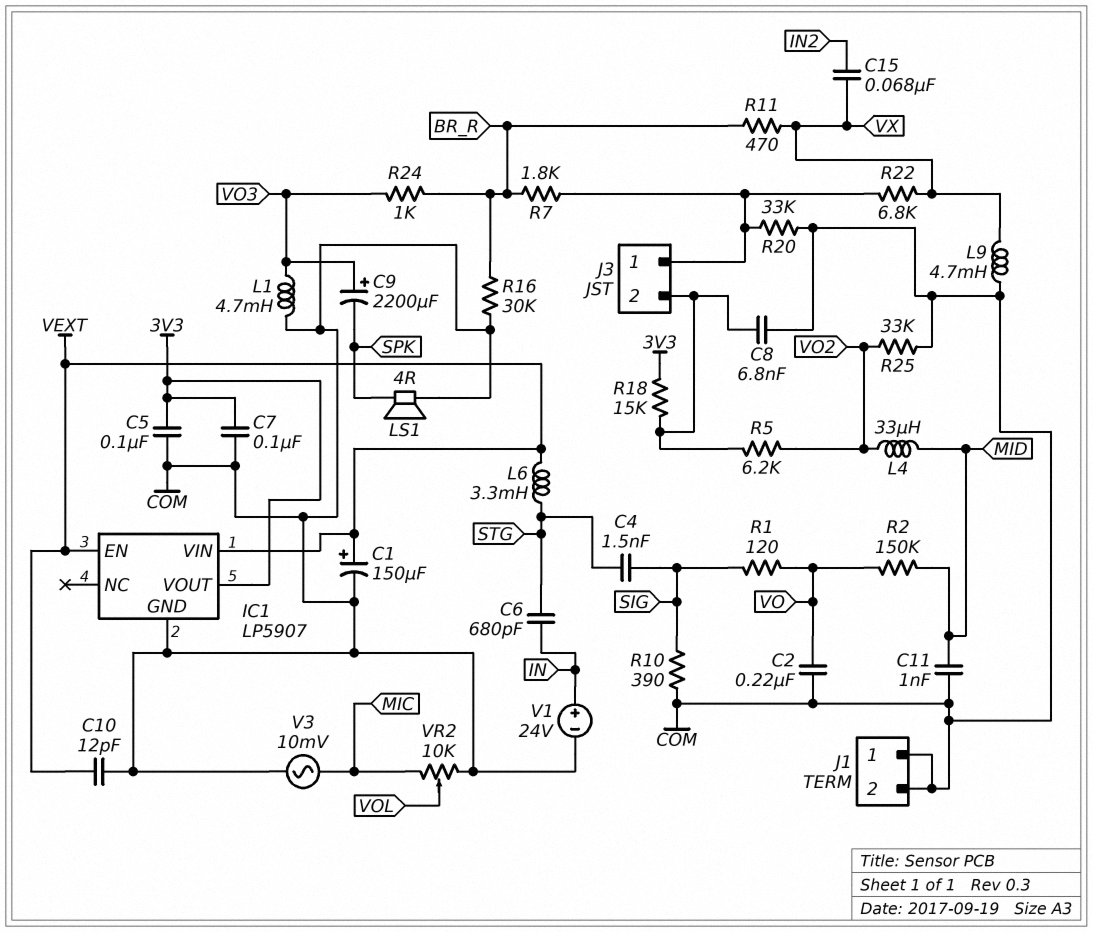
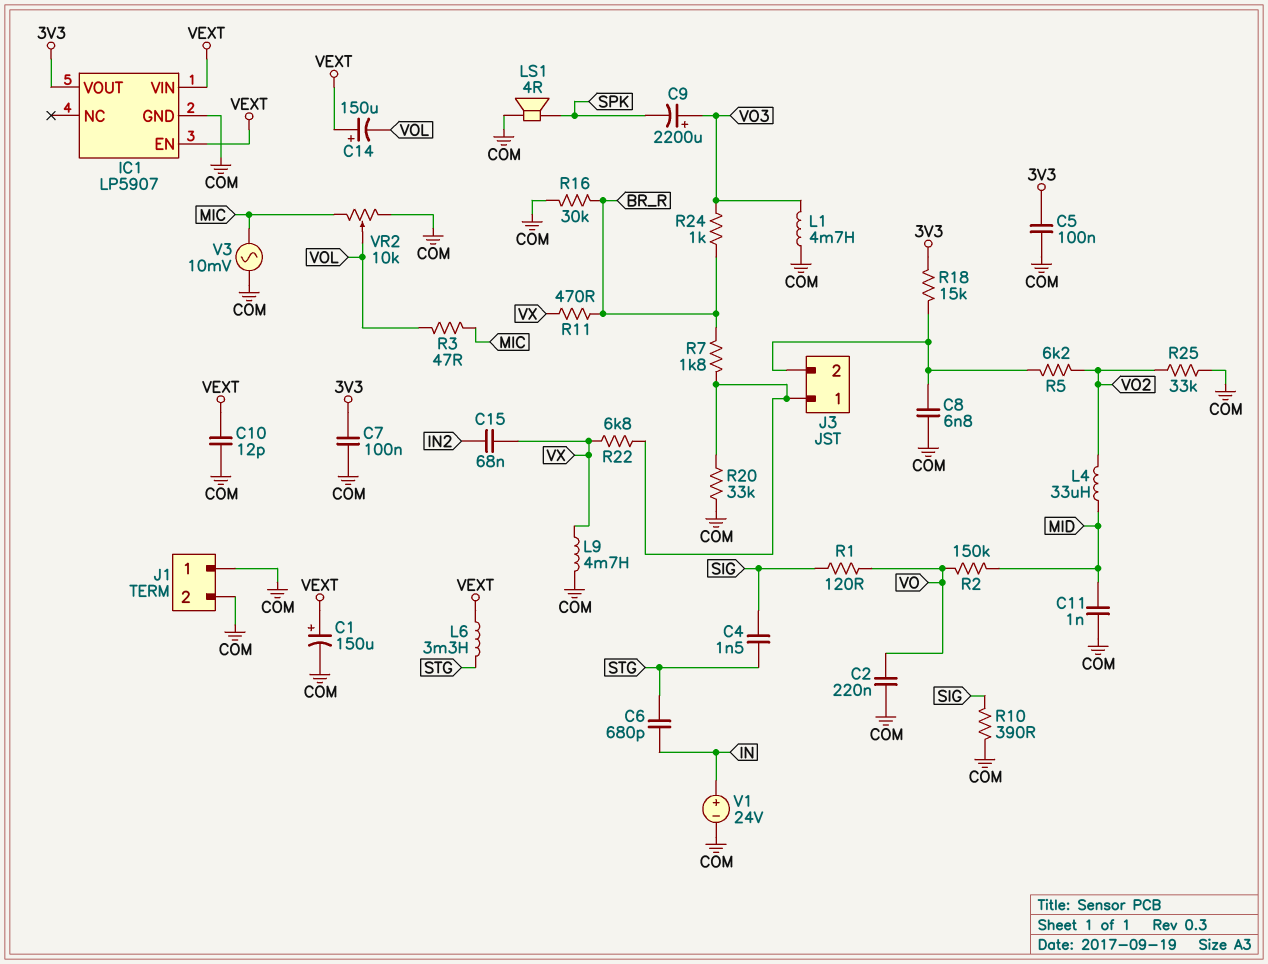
C14: none -> 150uF (plus VEXT, minus VOL)
R3: none -> 47 (MIC, VOL)

